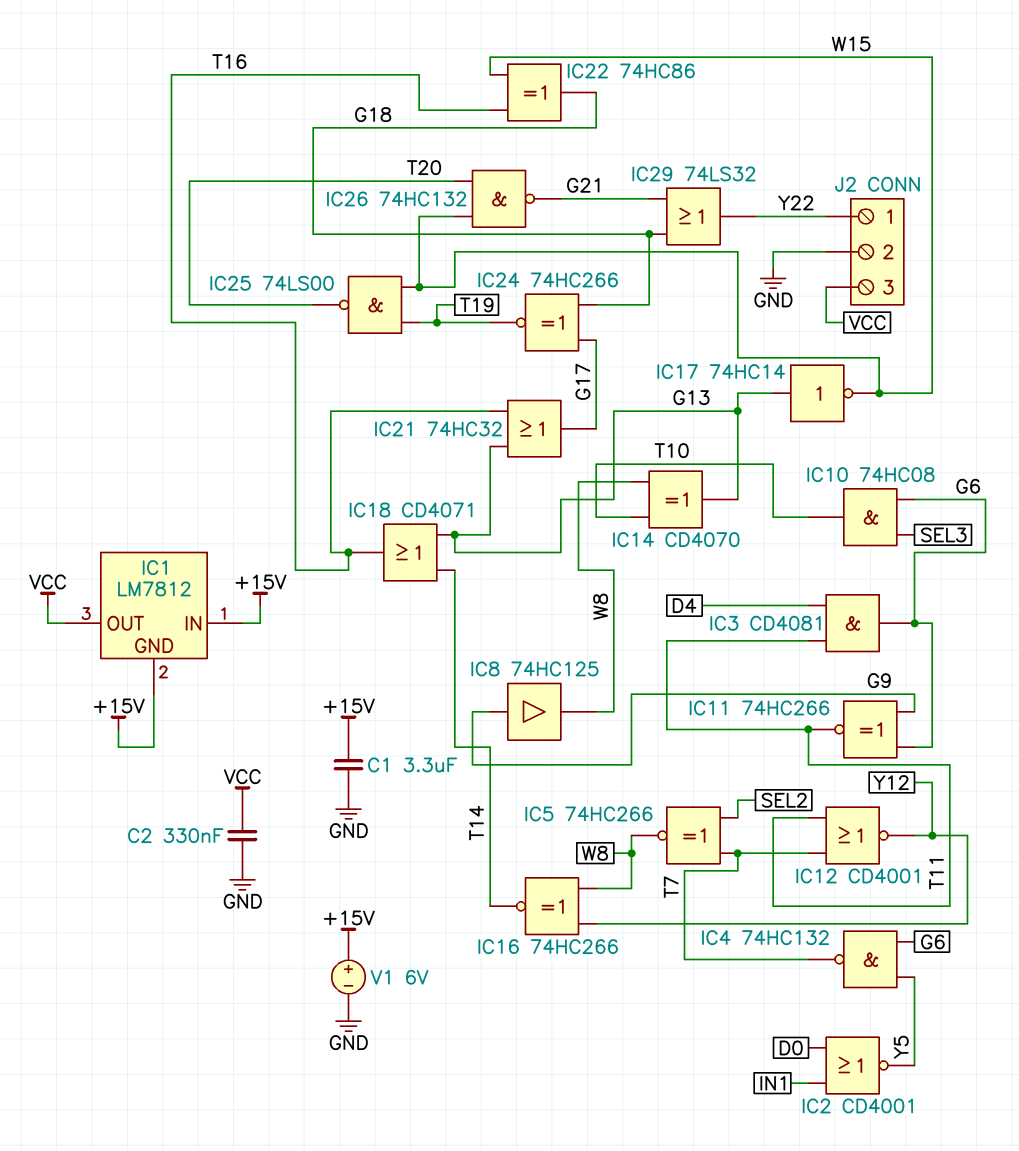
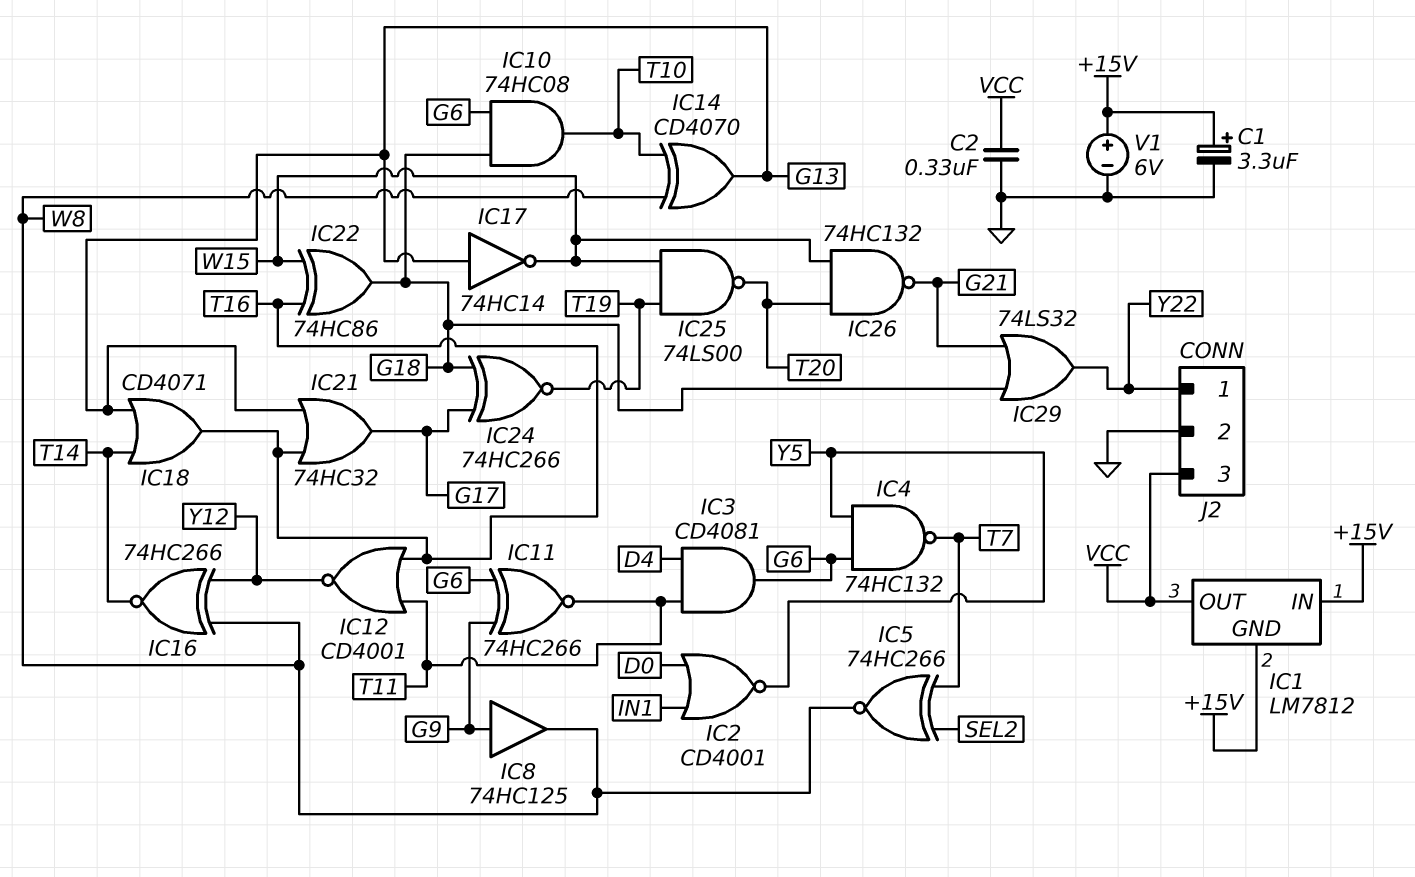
C1: 3.3uF (+15V, GND) -> 3.3uF (plus +15V, minus GND)
IC10: AND 74HC08 (in G6, in SEL3, out T10) -> AND 74HC08 (in G6, in G18, out T10)
IC12: NOR CD4001 (in T7, in T11, out Y12) -> NOR CD4001 (in T11, in T16, out Y12)

